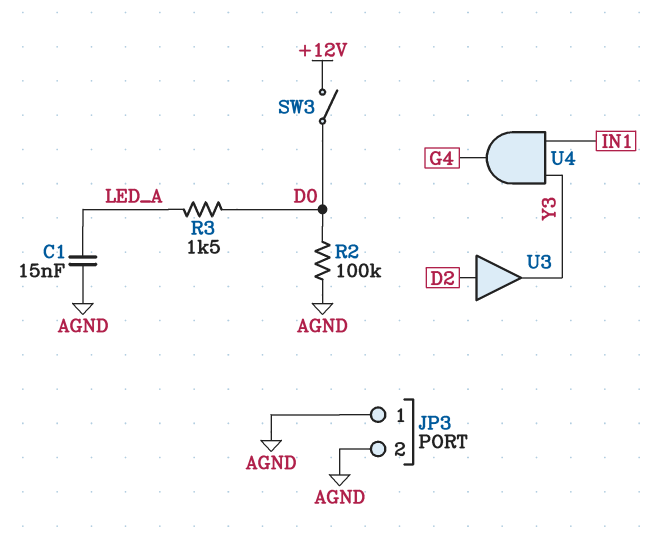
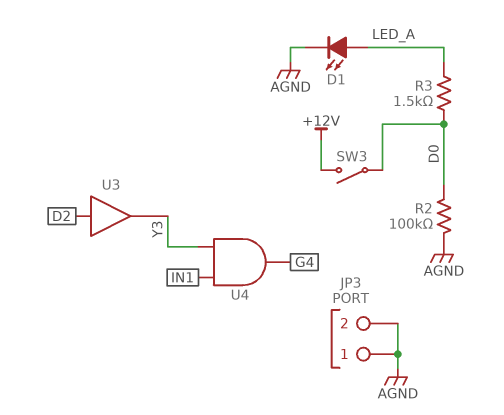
C1: 15nF (AGND, LED_A) -> none
D1: none -> LED (A LED_A, K AGND)

